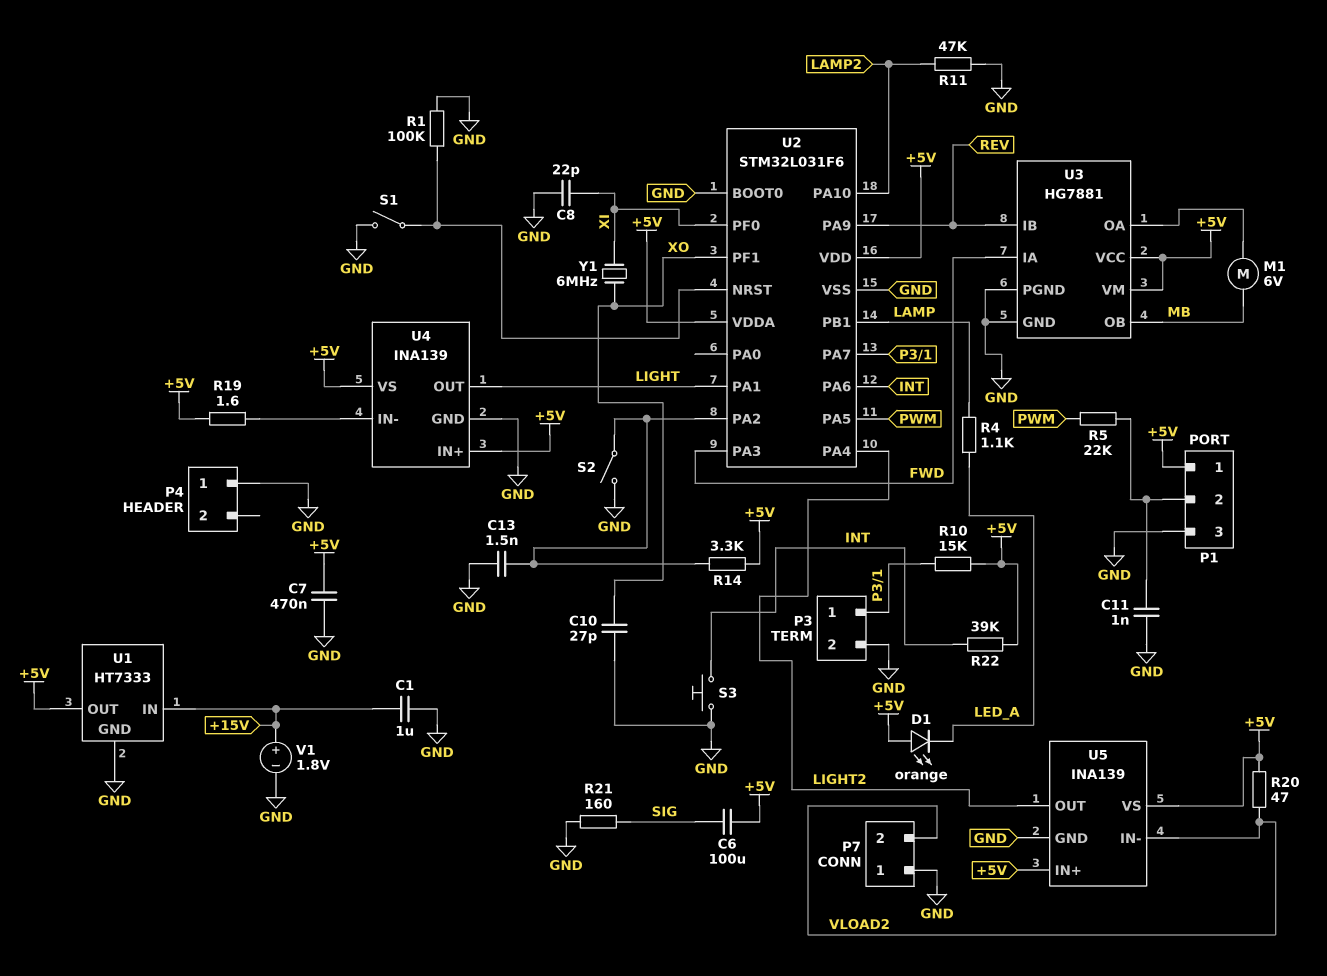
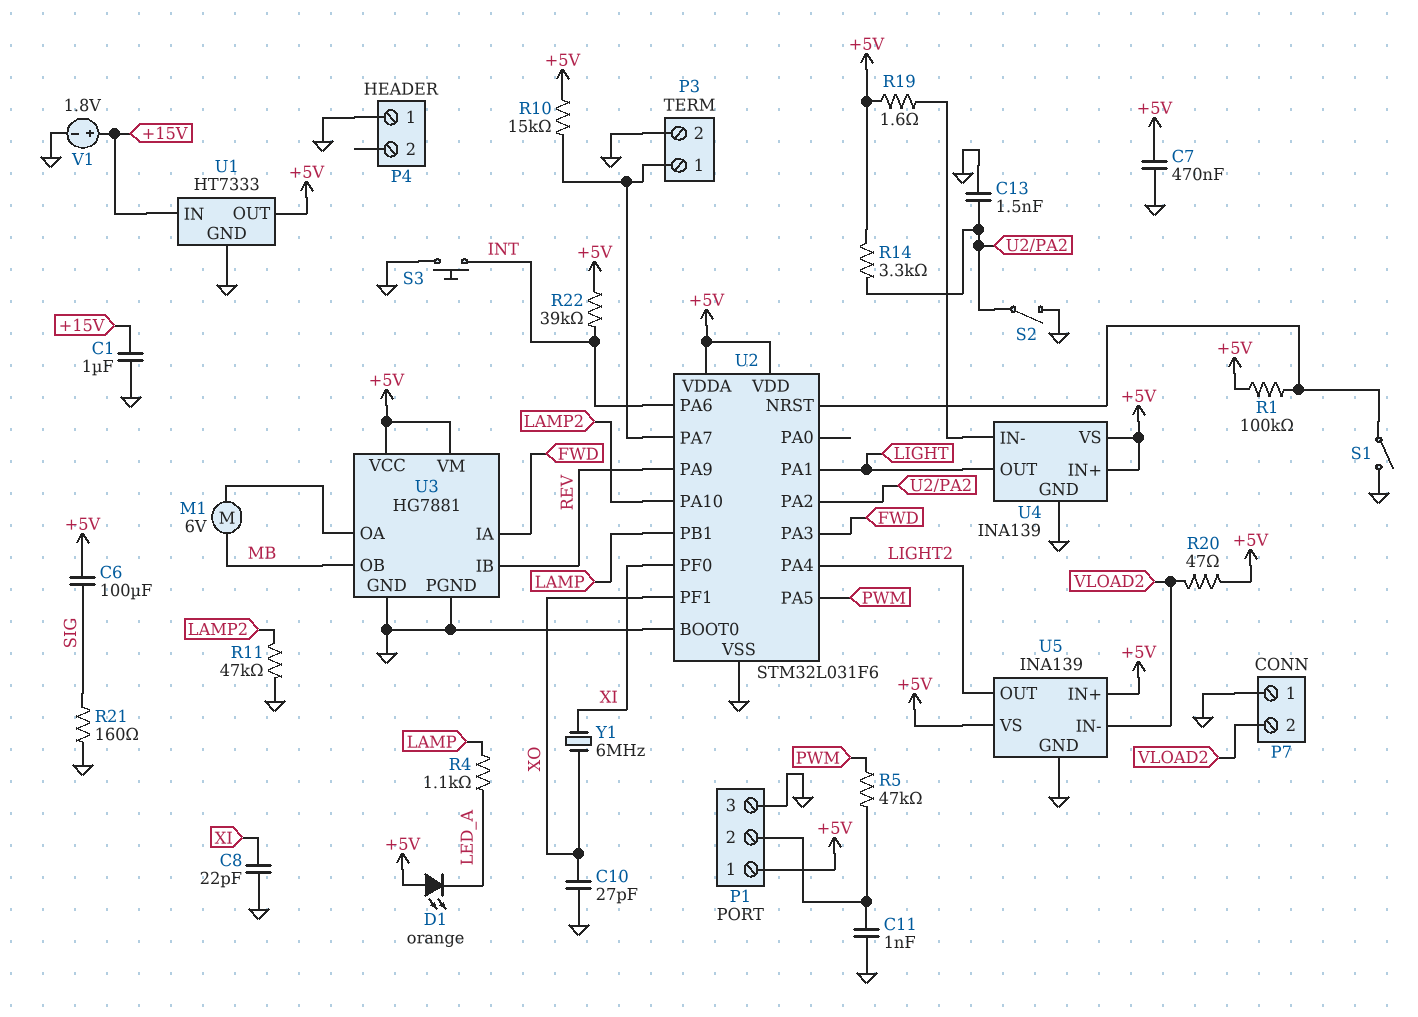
R1: 100k (GND, U2/NRST) -> 100k (+5V, U2/NRST)
R5: 22k (P1/2, PWM) -> 47k (P1/2, PWM)

